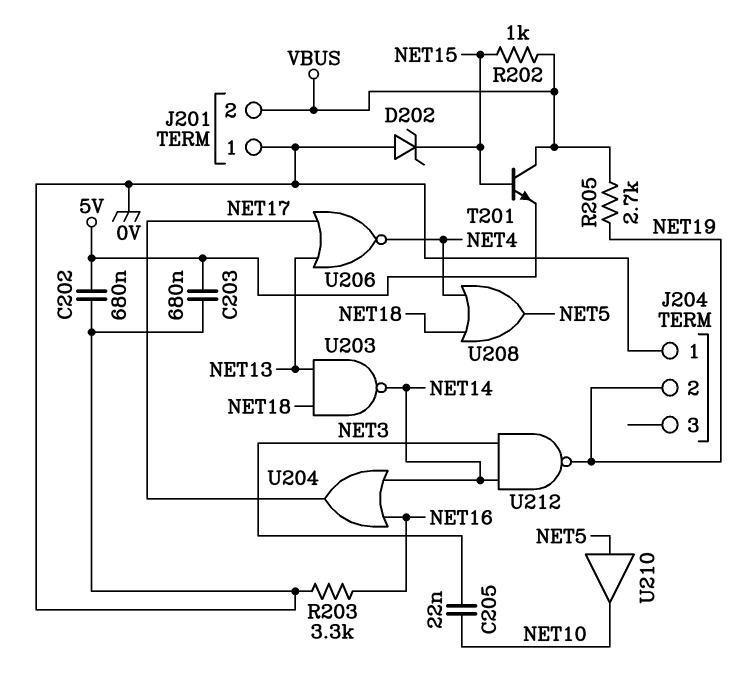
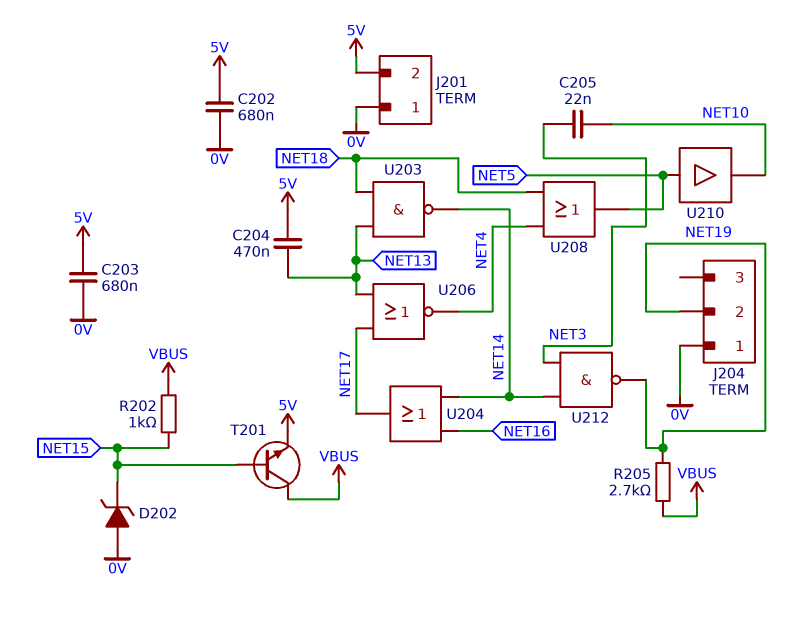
C204: none -> 470nF (5V, NET13)
J201 pin 2: VBUS -> 5V
R203: 3.3k (0V, NET16) -> none

